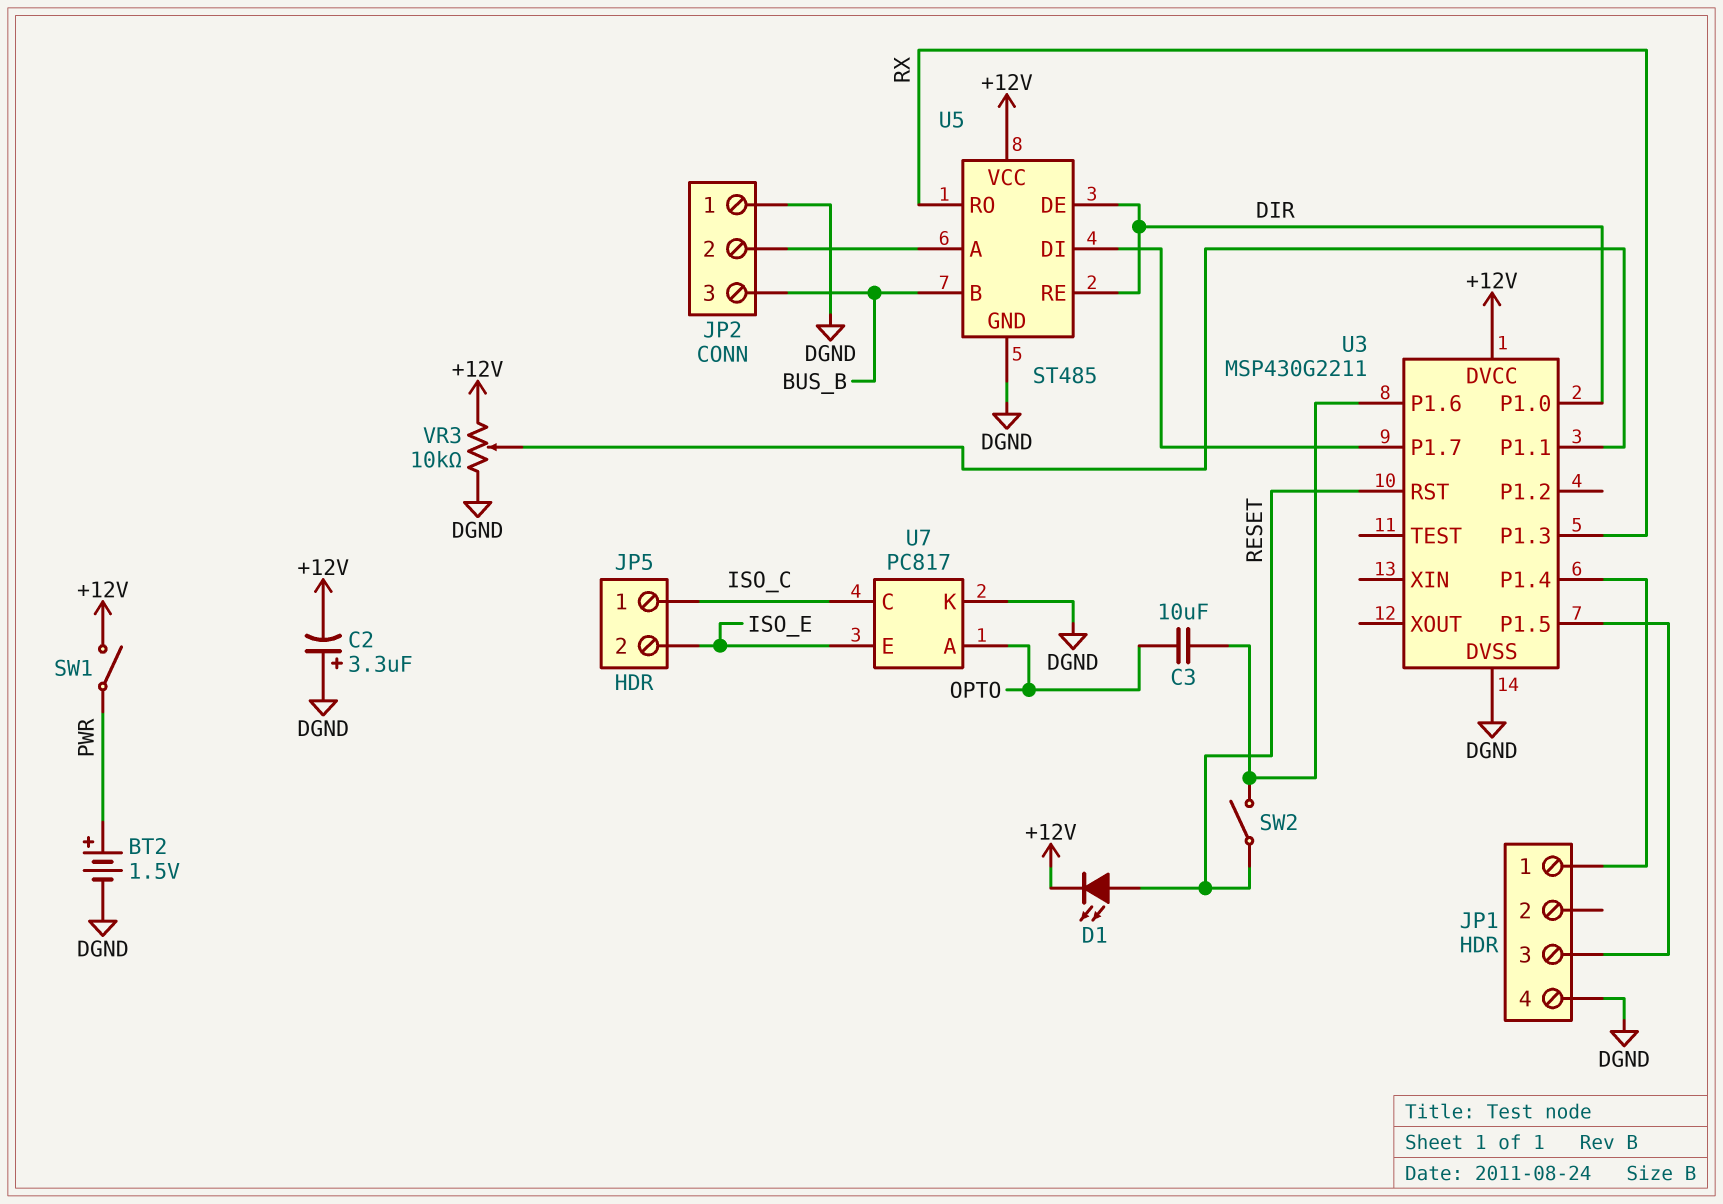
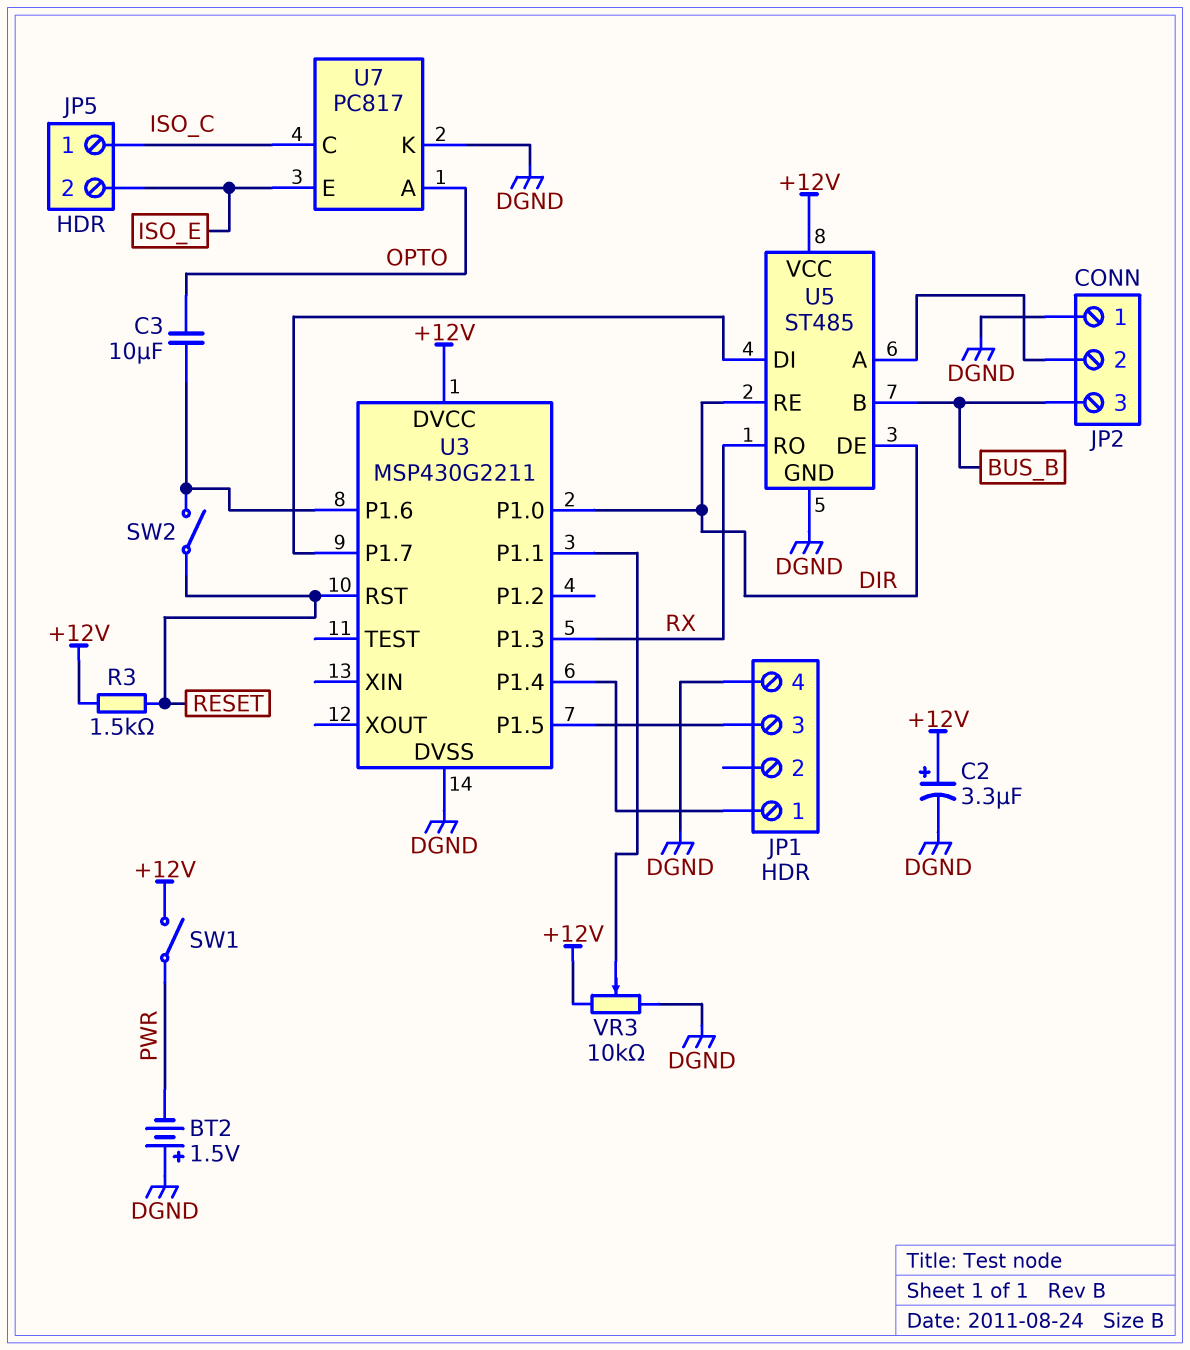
BT2: 1.5V (plus PWR, minus DGND) -> 1.5V (plus DGND, minus PWR)
C2: 3.3uF (plus DGND, minus +12V) -> 3.3uF (plus +12V, minus DGND)
D1: LED (A RESET, K +12V) -> none
R3: none -> 1.5k (+12V, RESET)

